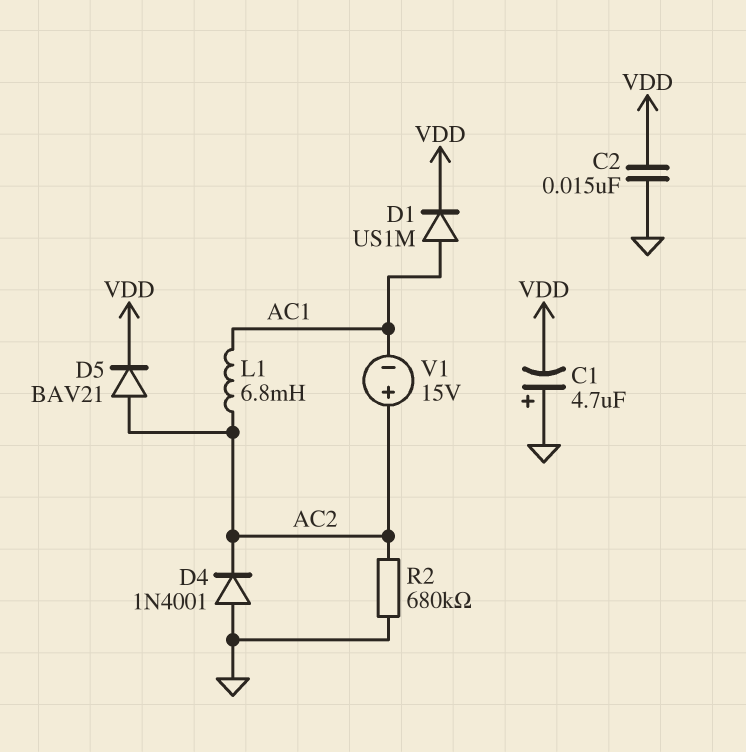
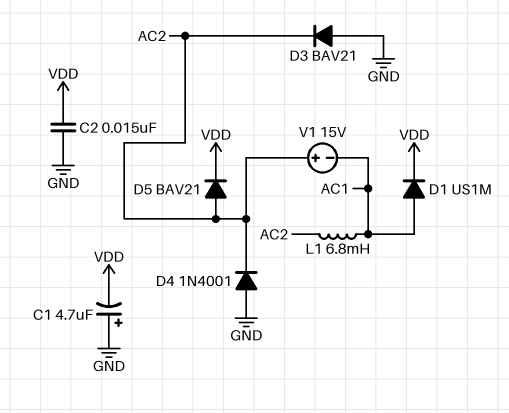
D3: none -> diode BAV21 (A GND, K AC2)
R2: 680k (AC2, GND) -> none

